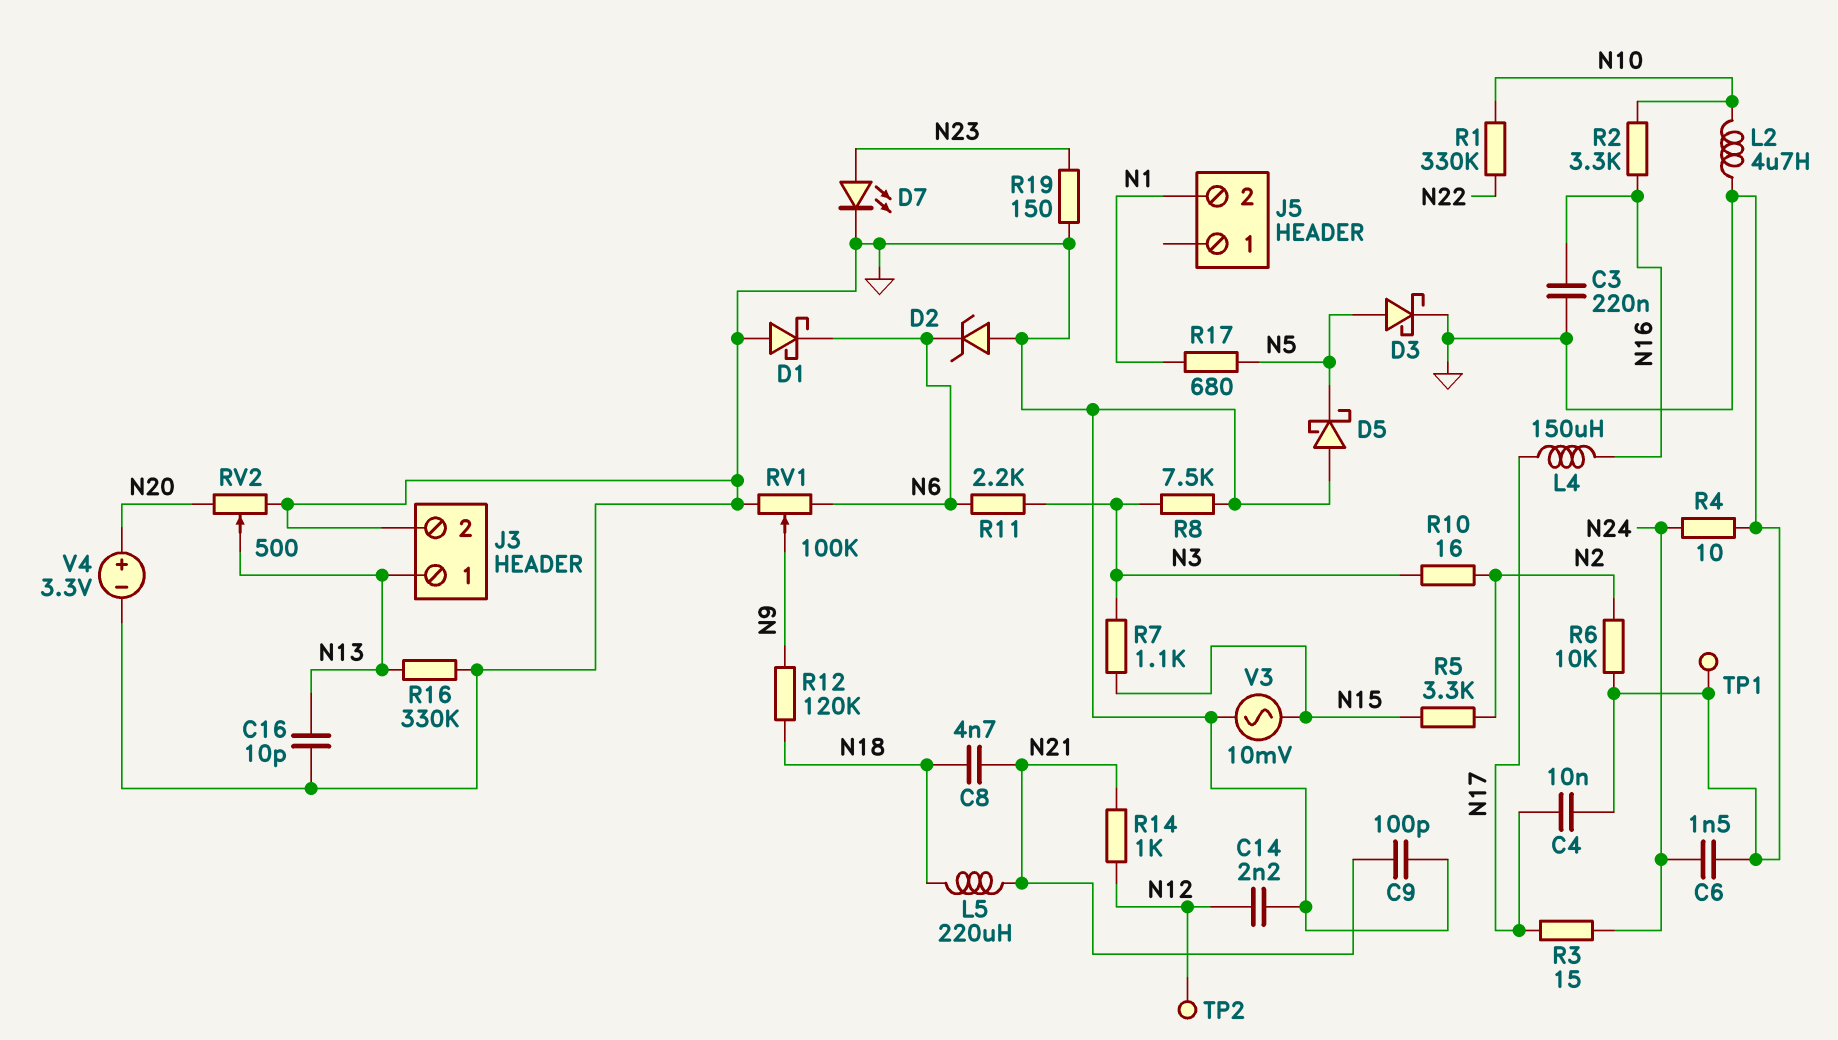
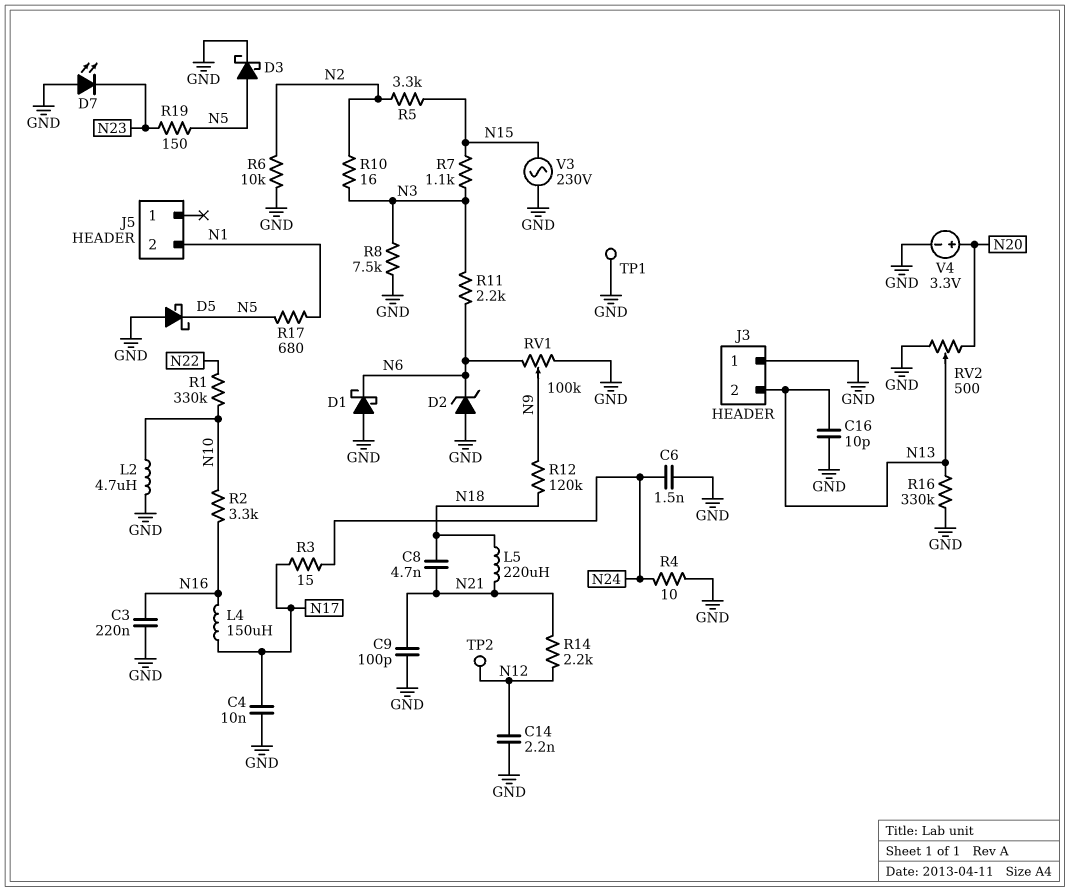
D7: LED (A N23, K GND) -> LED (A GND, K N23)
J3 pin 1: N13 -> GND
J3 pin 2: GND -> N13
R14: 1k (N12, N21) -> 2.2k (N12, N21)
R19: 150 (GND, N23) -> 150 (N5, N23)
V3: AC 10mV (GND, N15) -> AC 230V (GND, N15)

